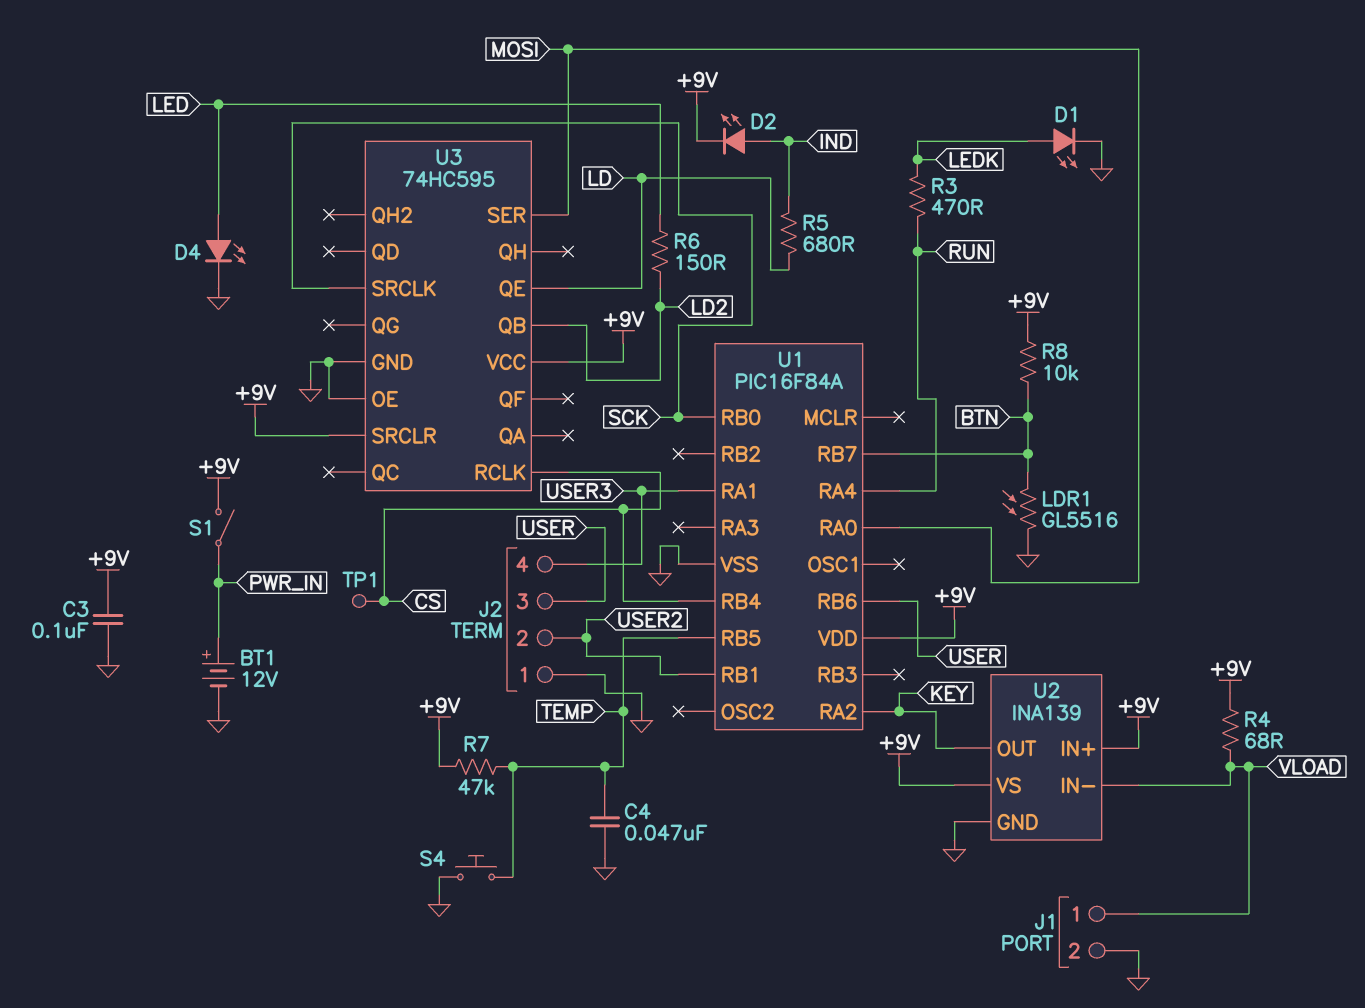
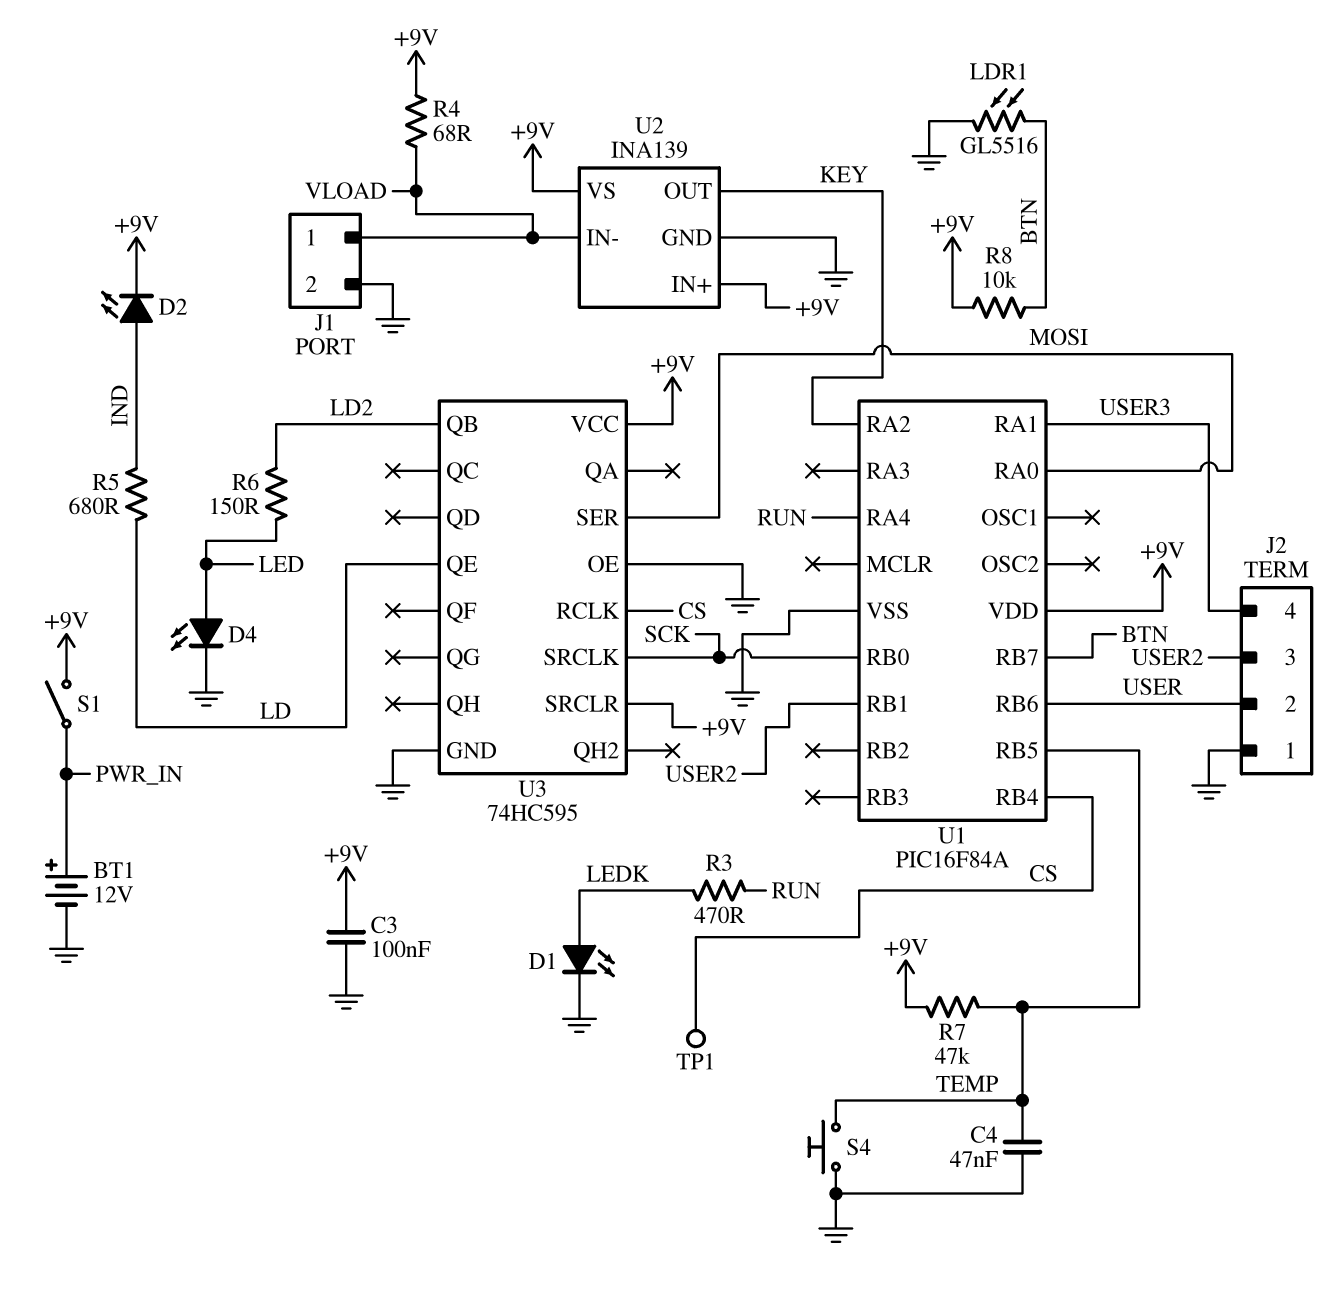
J2 pin 2: USER2 -> USER
J2 pin 3: USER -> USER2

